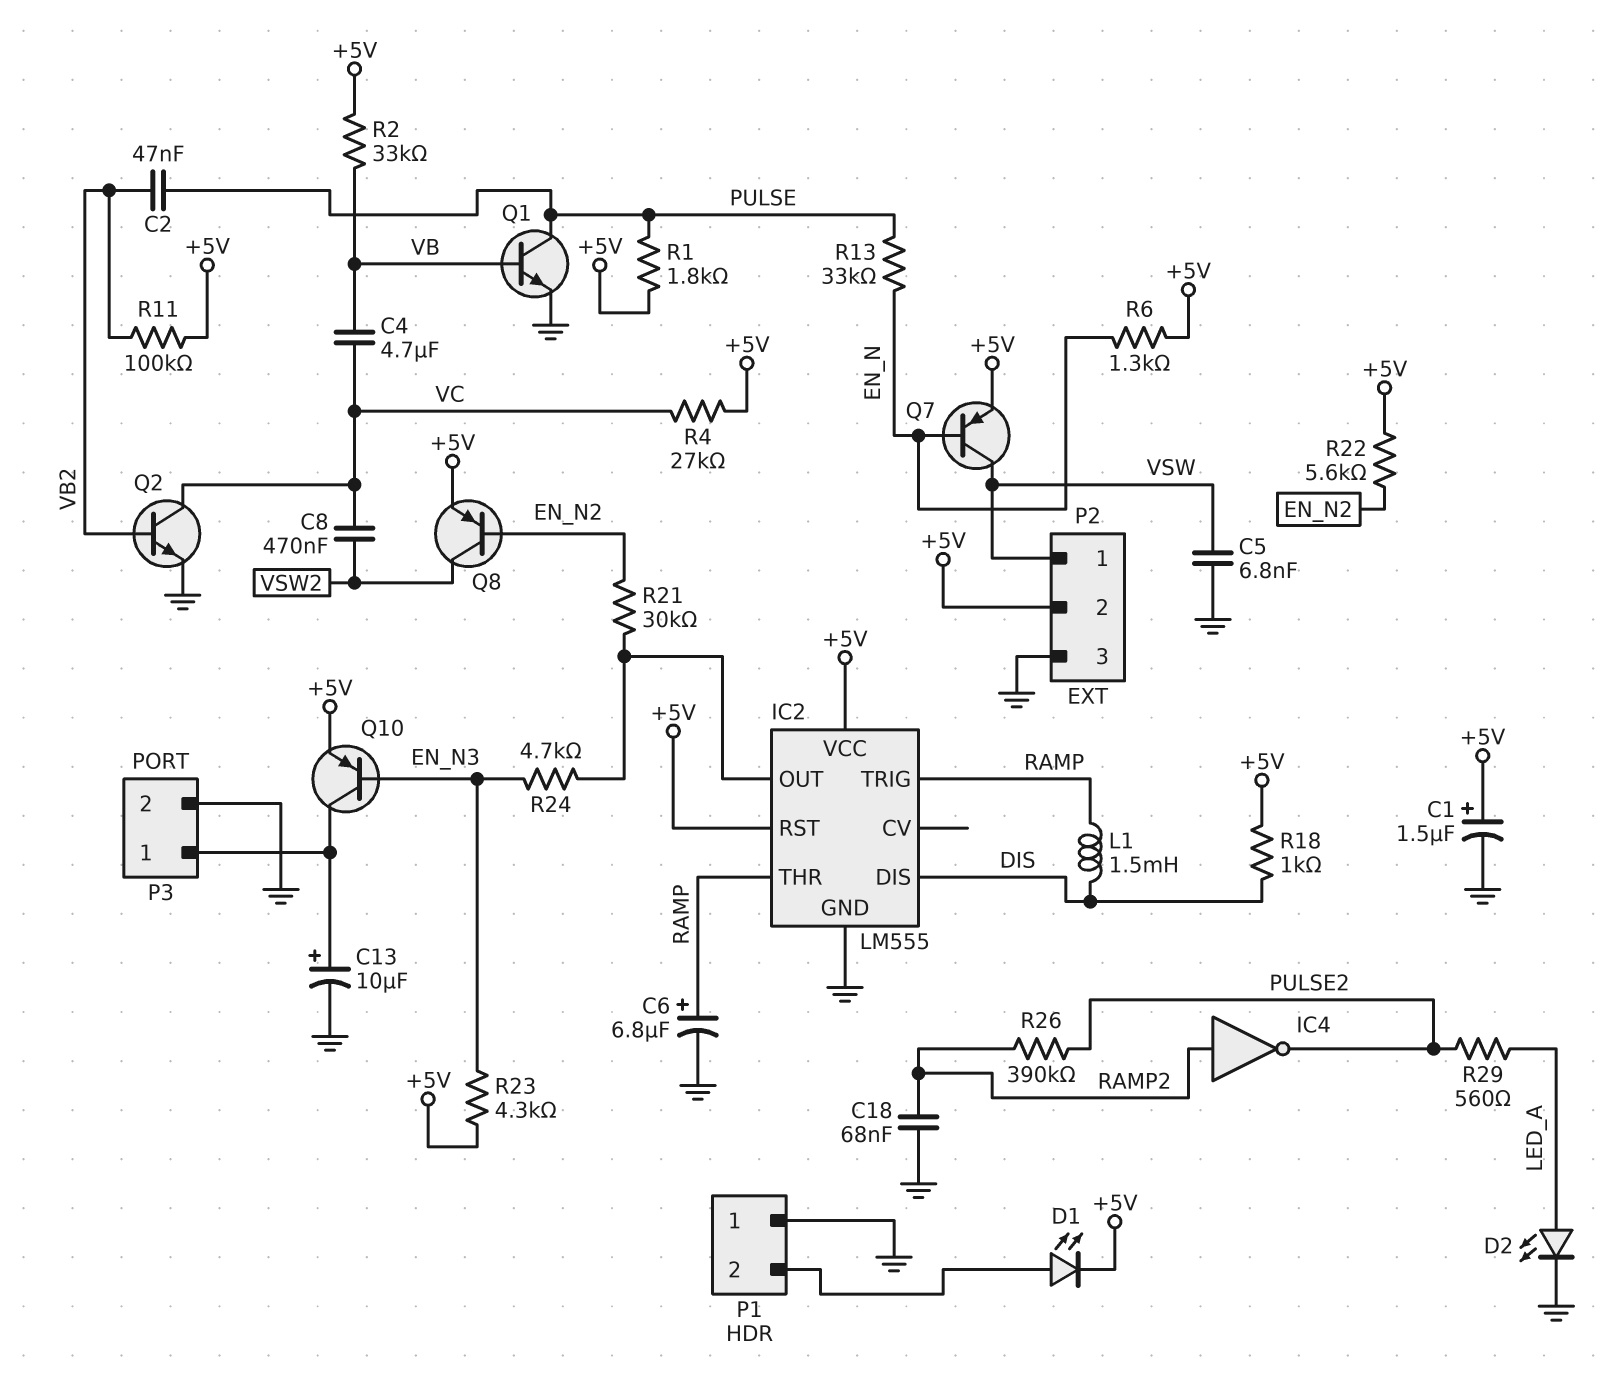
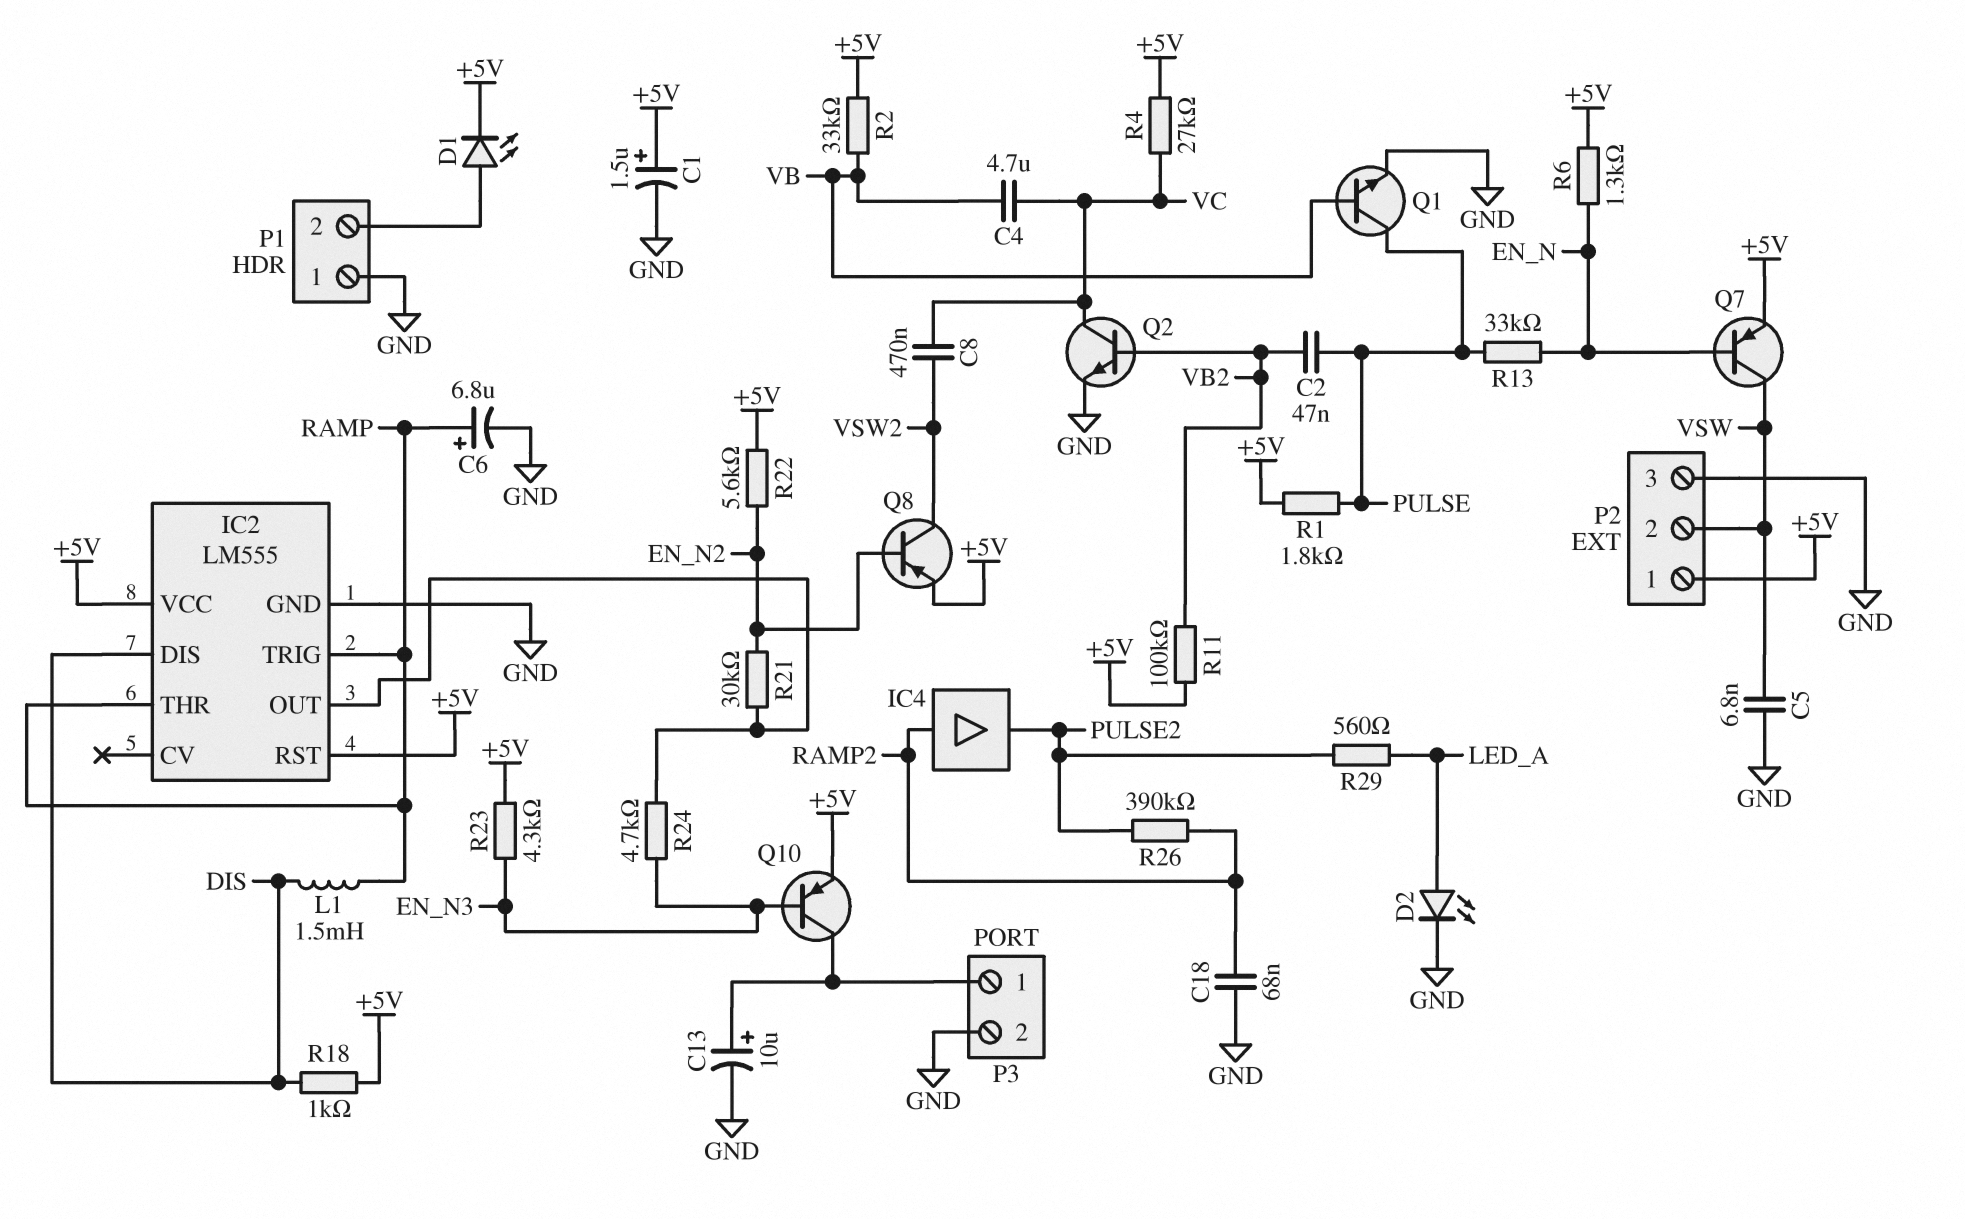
IC4: NOT (in RAMP2, out PULSE2) -> buffer (in RAMP2, out PULSE2)
P2 pin 1: VSW -> +5V
P2 pin 2: +5V -> VSW

